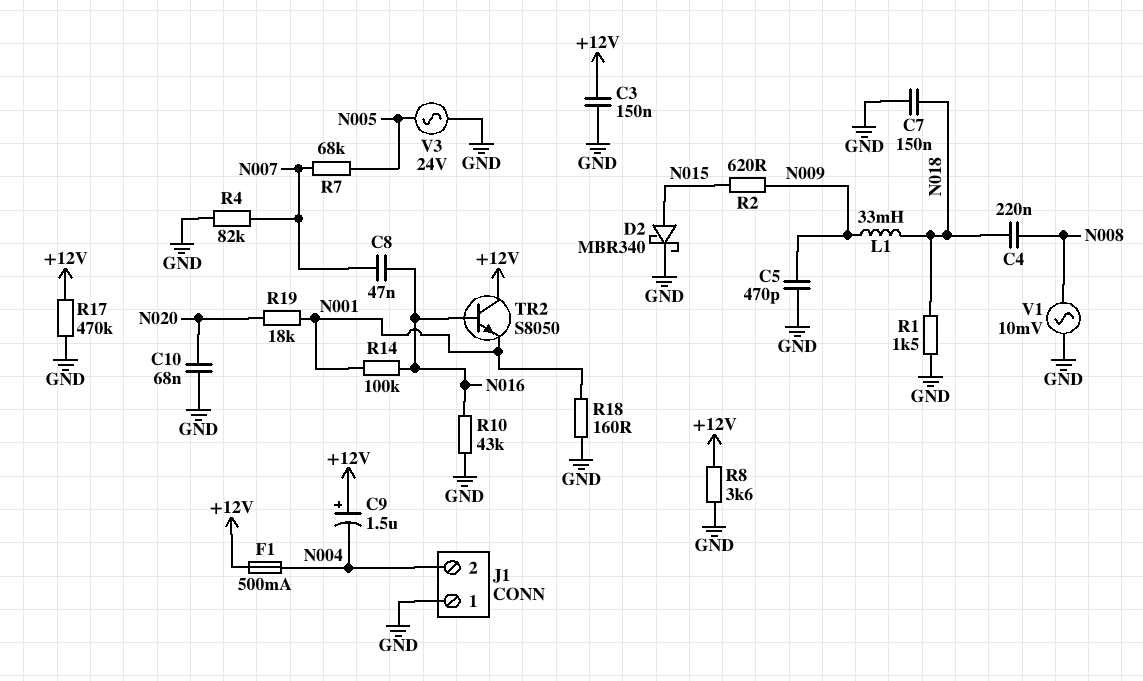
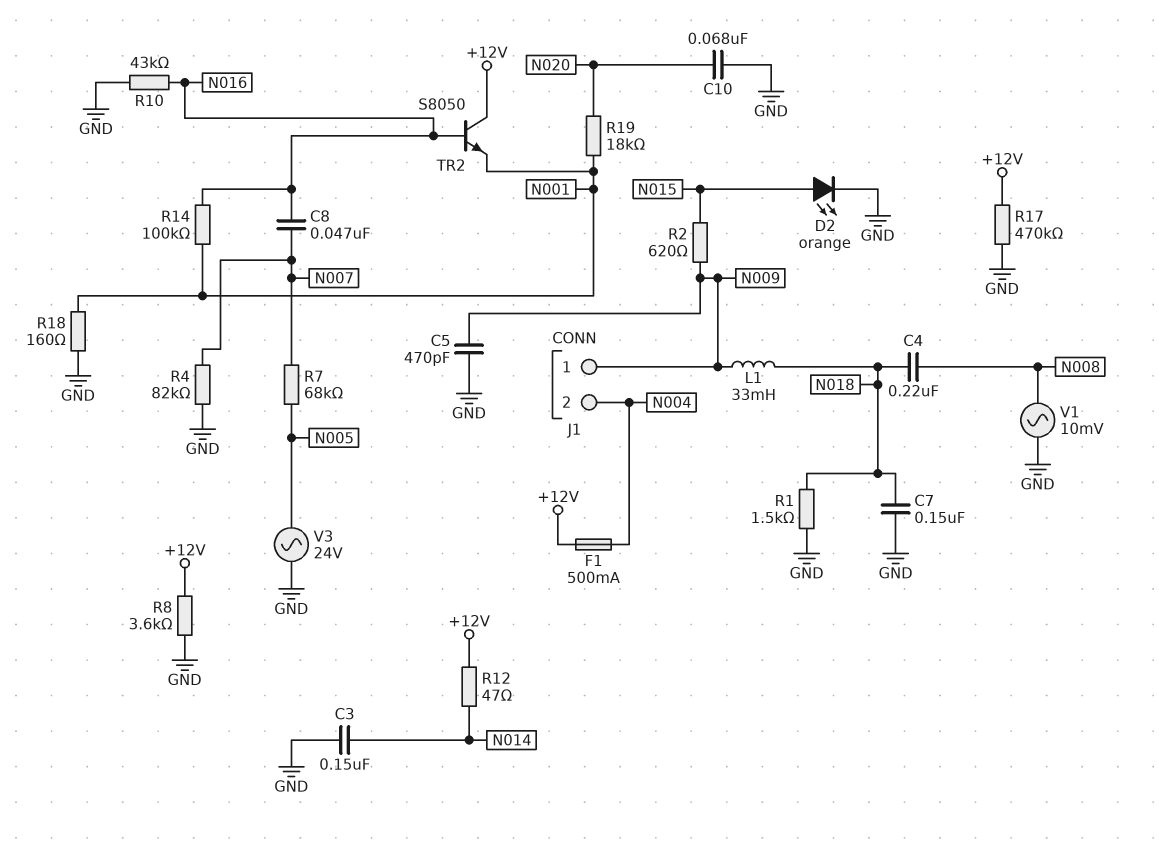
C3: 150nF (+12V, GND) -> 150nF (GND, N014)
C9: 1.5uF (plus +12V, minus N004) -> none
D2: schottky MBR340 (A N015, K GND) -> LED orange (A N015, K GND)
J1 pin 1: GND -> N009
R12: none -> 47 (+12V, N014)

